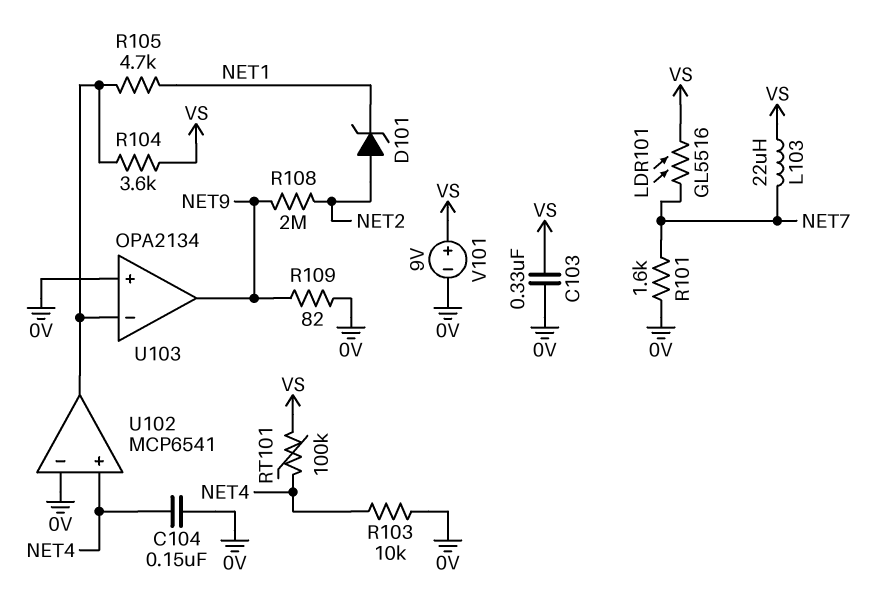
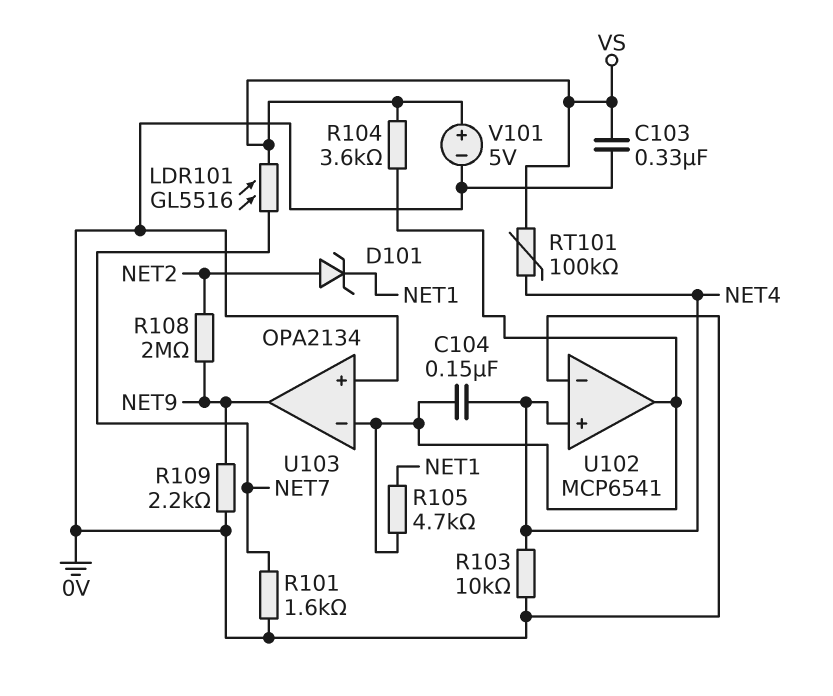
C104: 150nF (0V, NET4) -> 150nF (NET4, U102/out)
L103: 22uH (NET7, VS) -> none
R109: 82 (0V, NET9) -> 2.2k (0V, NET9)
V101: 9V (plus VS, minus 0V) -> 5V (plus VS, minus 0V)

